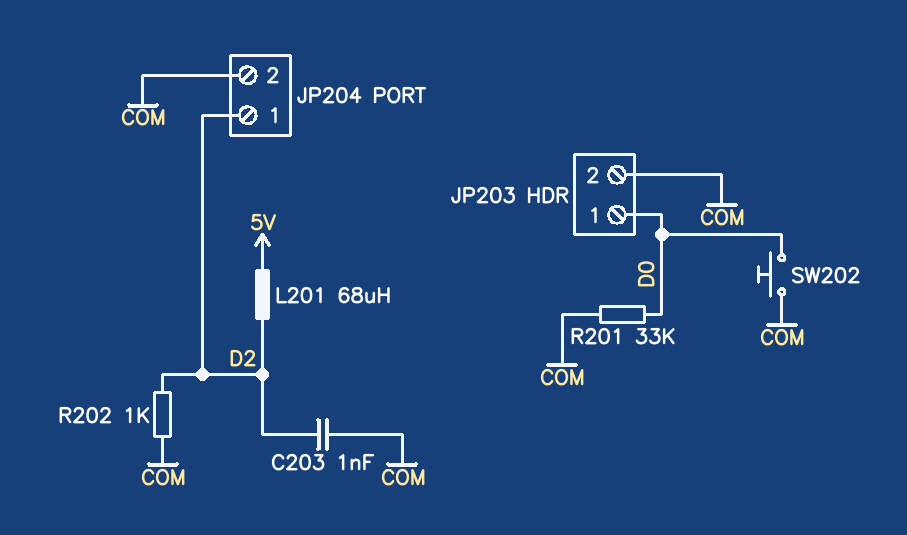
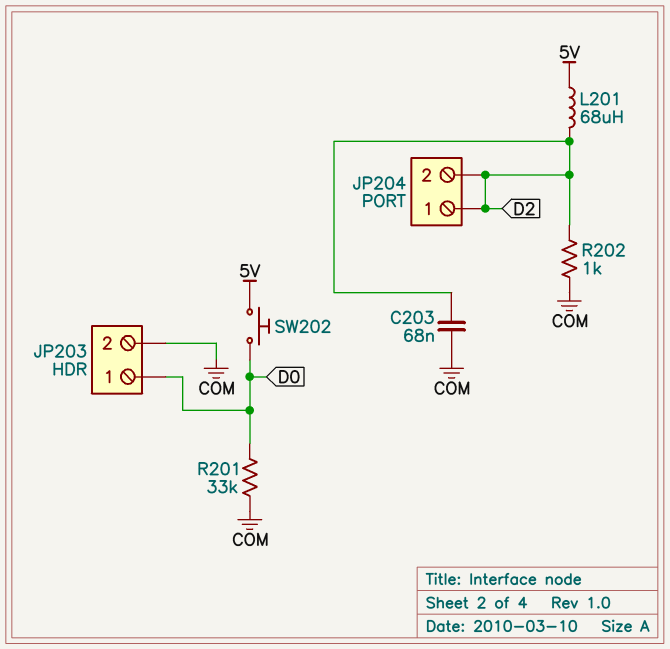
C203: 1nF (COM, D2) -> 68nF (COM, D2)
JP204 pin 2: COM -> D2
SW202: button (COM, D0) -> button (5V, D0)

